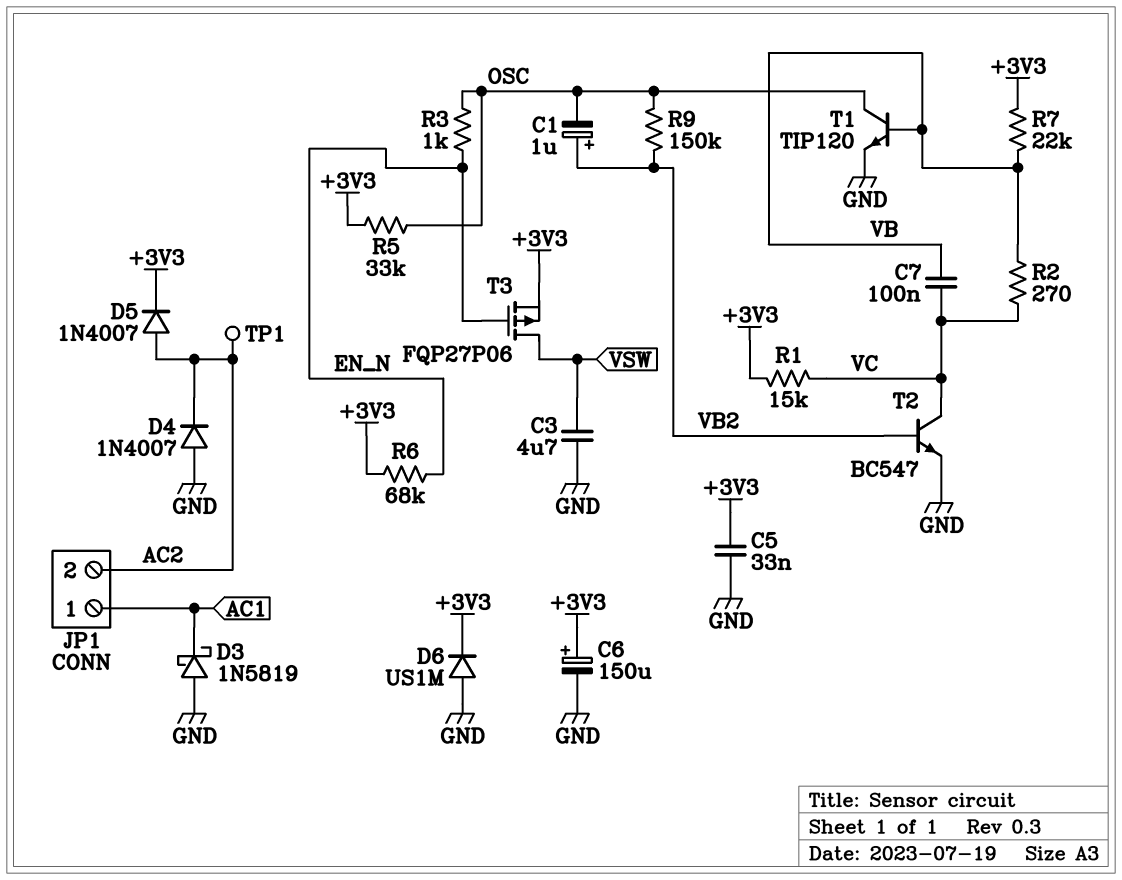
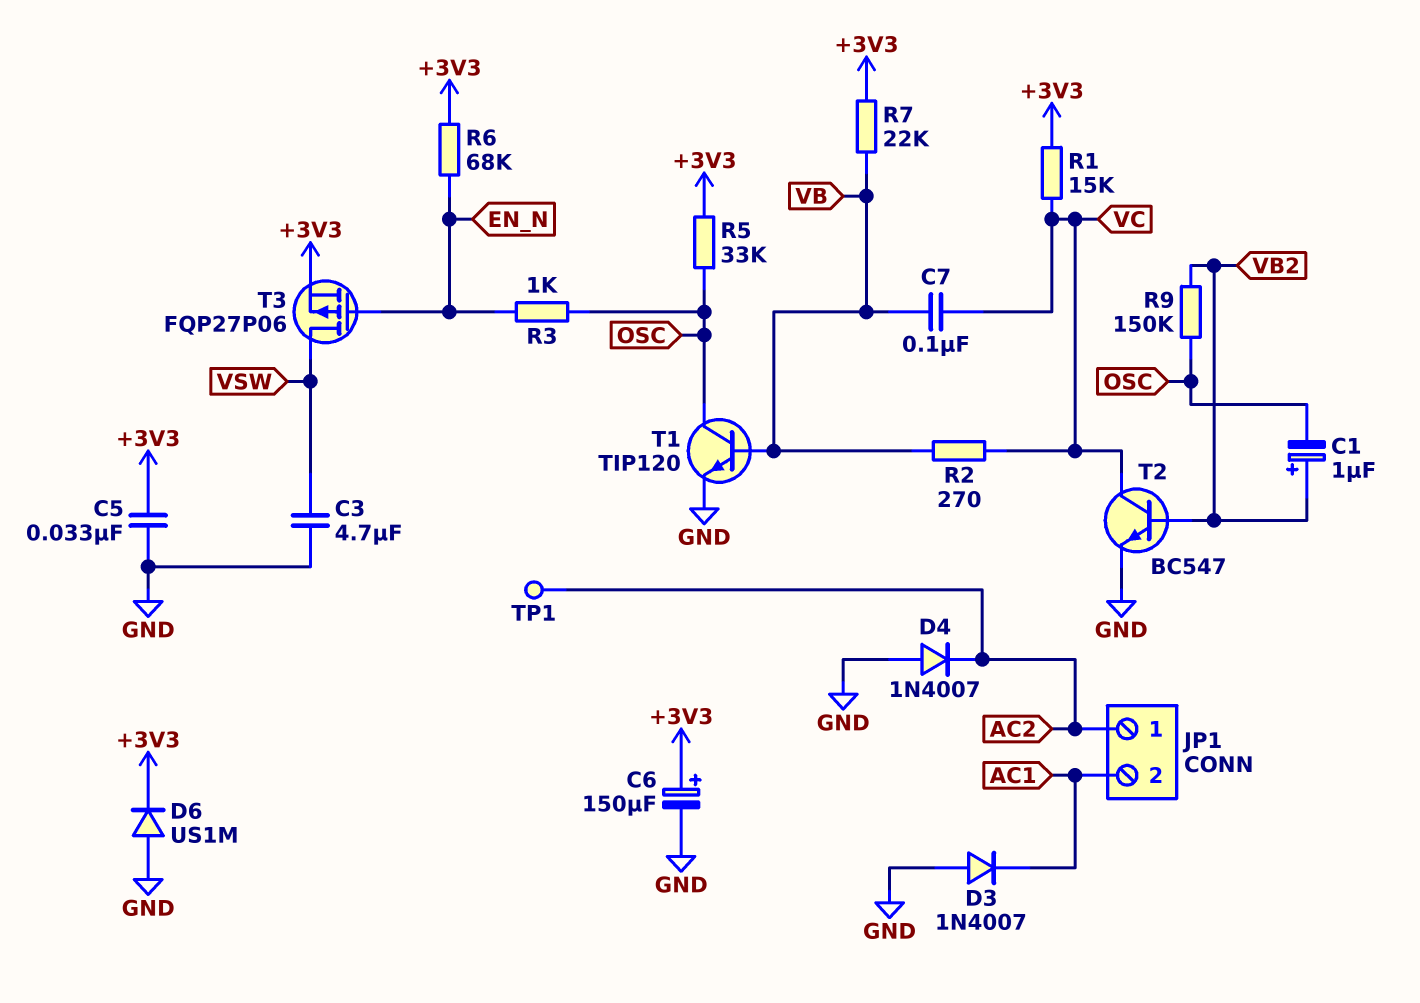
D3: schottky 1N5819 (A GND, K AC1) -> diode 1N4007 (A GND, K AC1)
D5: diode 1N4007 (A AC2, K +3V3) -> none
JP1 pin 1: AC1 -> AC2
JP1 pin 2: AC2 -> AC1

